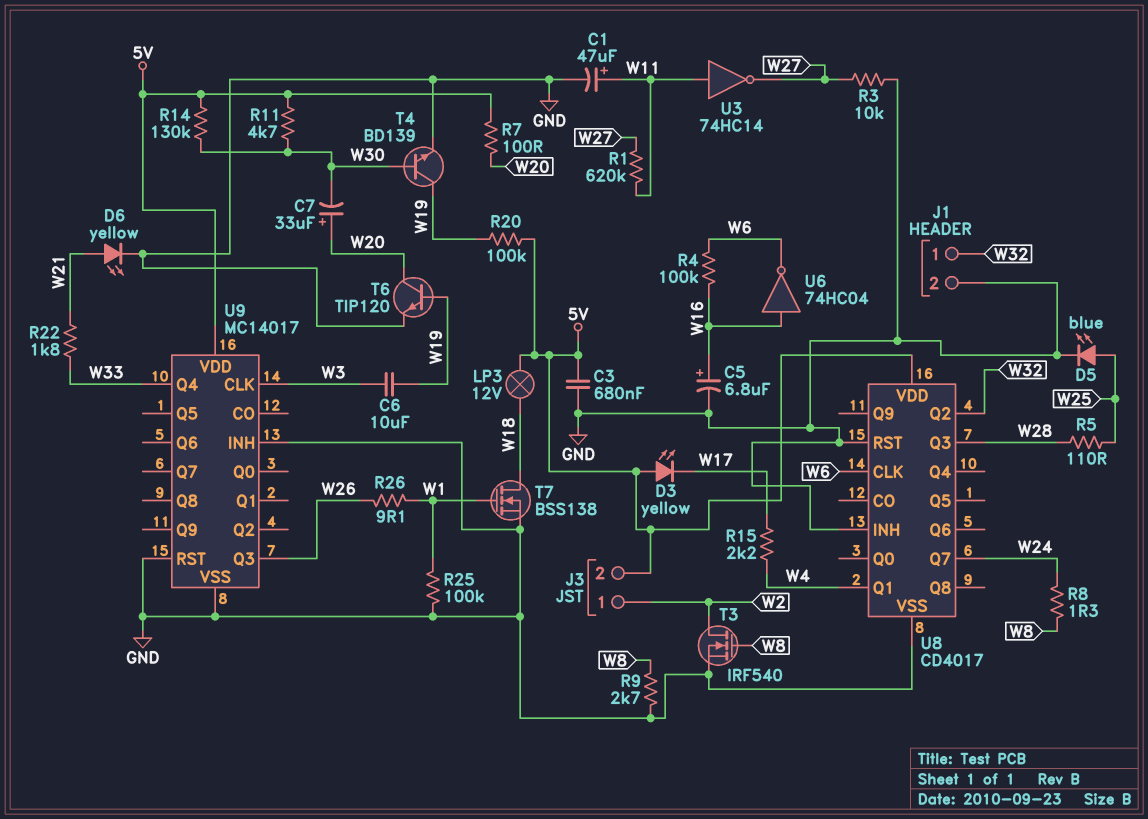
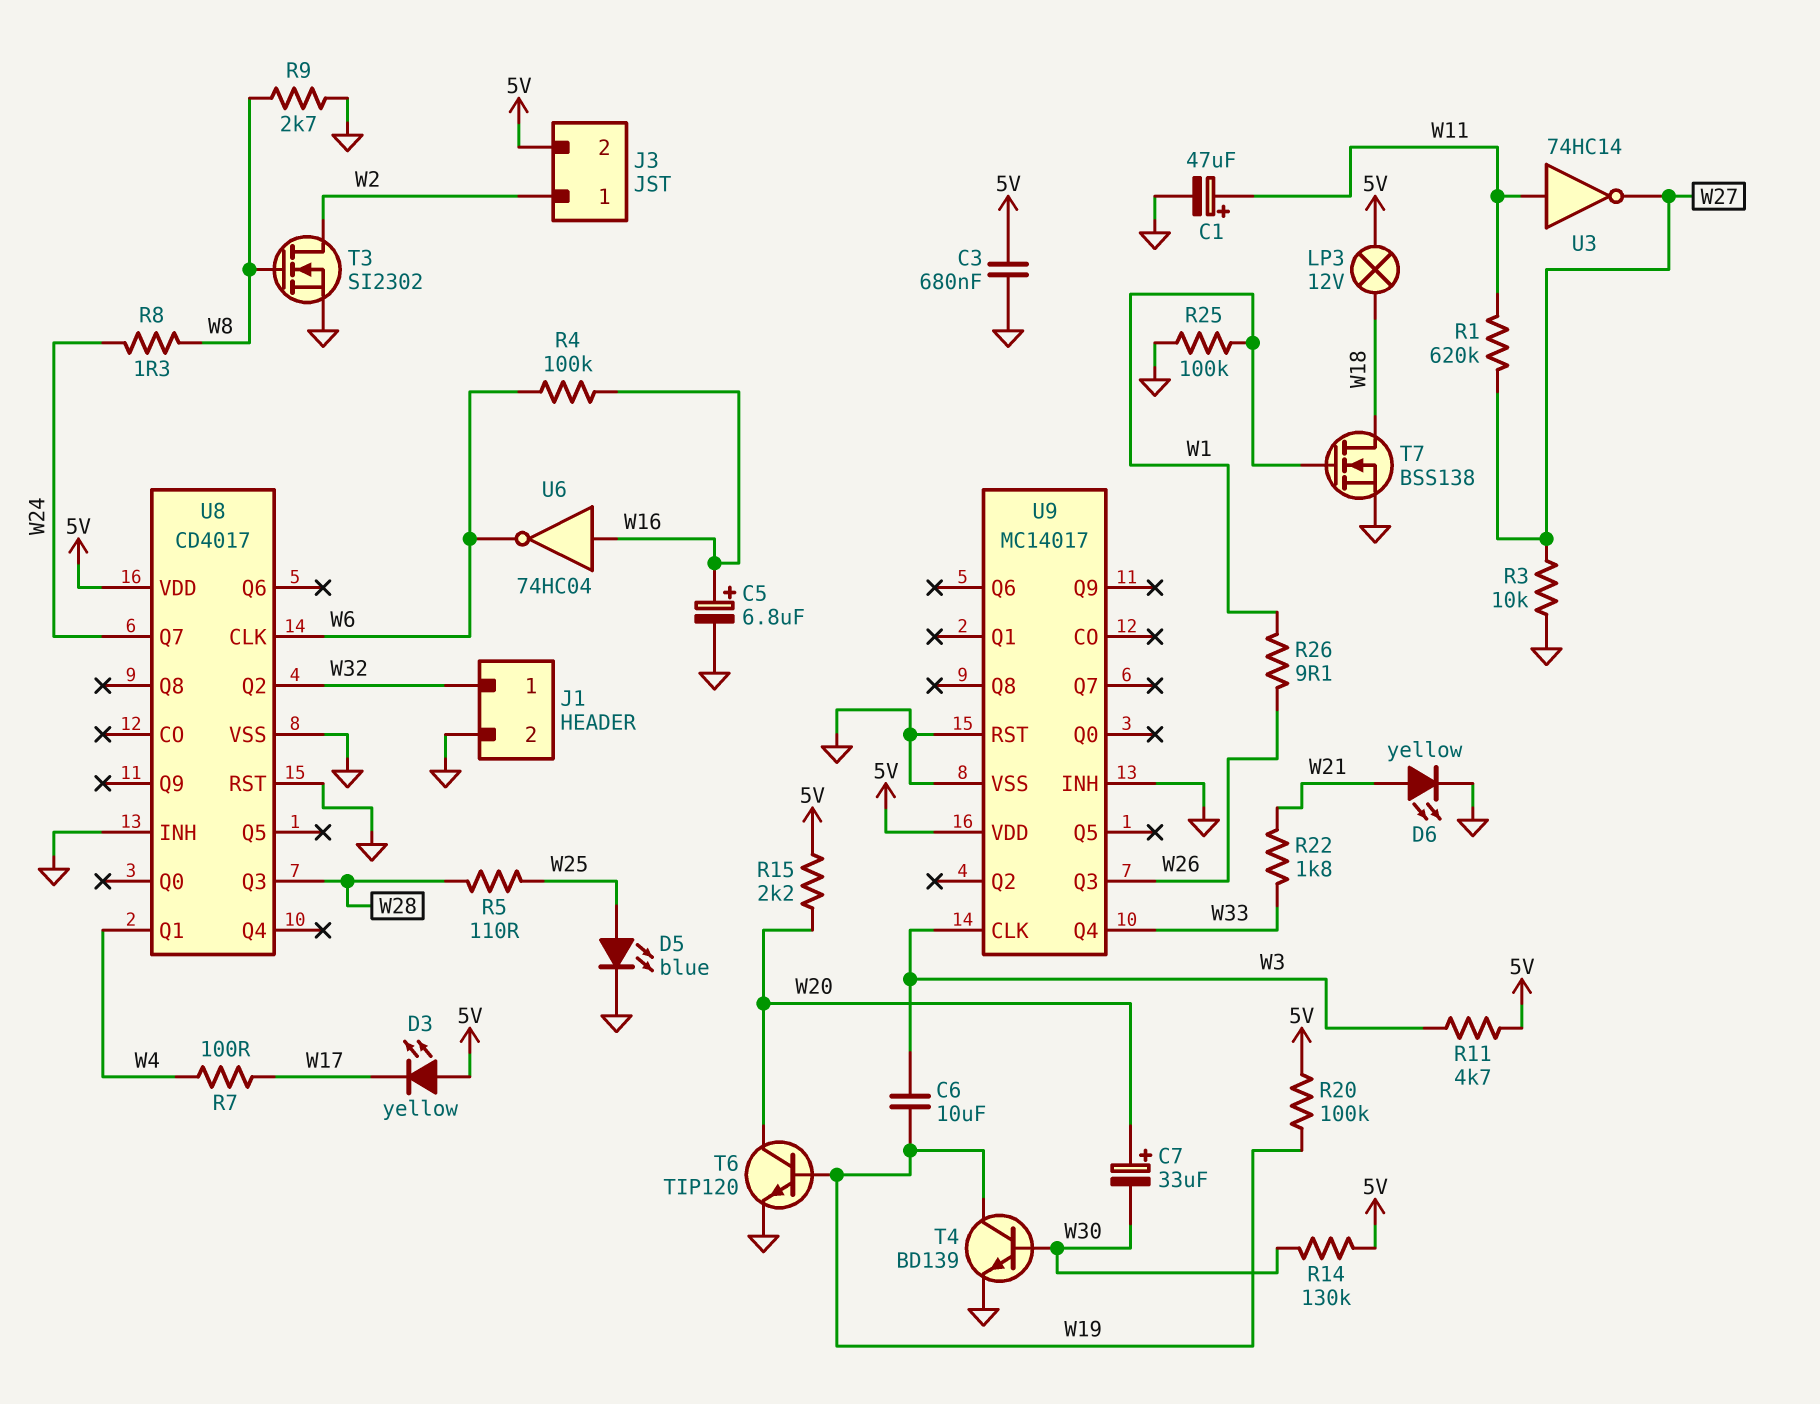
R7: 100 (5V, W20) -> 100 (W4, W17)
R11: 4.7k (5V, W30) -> 4.7k (5V, W3)
R15: 2.2k (W4, W17) -> 2.2k (5V, W20)
T3: NMOS IRF540 (G W8, D W2, S GND) -> NMOS SI2302 (G W8, D W2, S GND)

